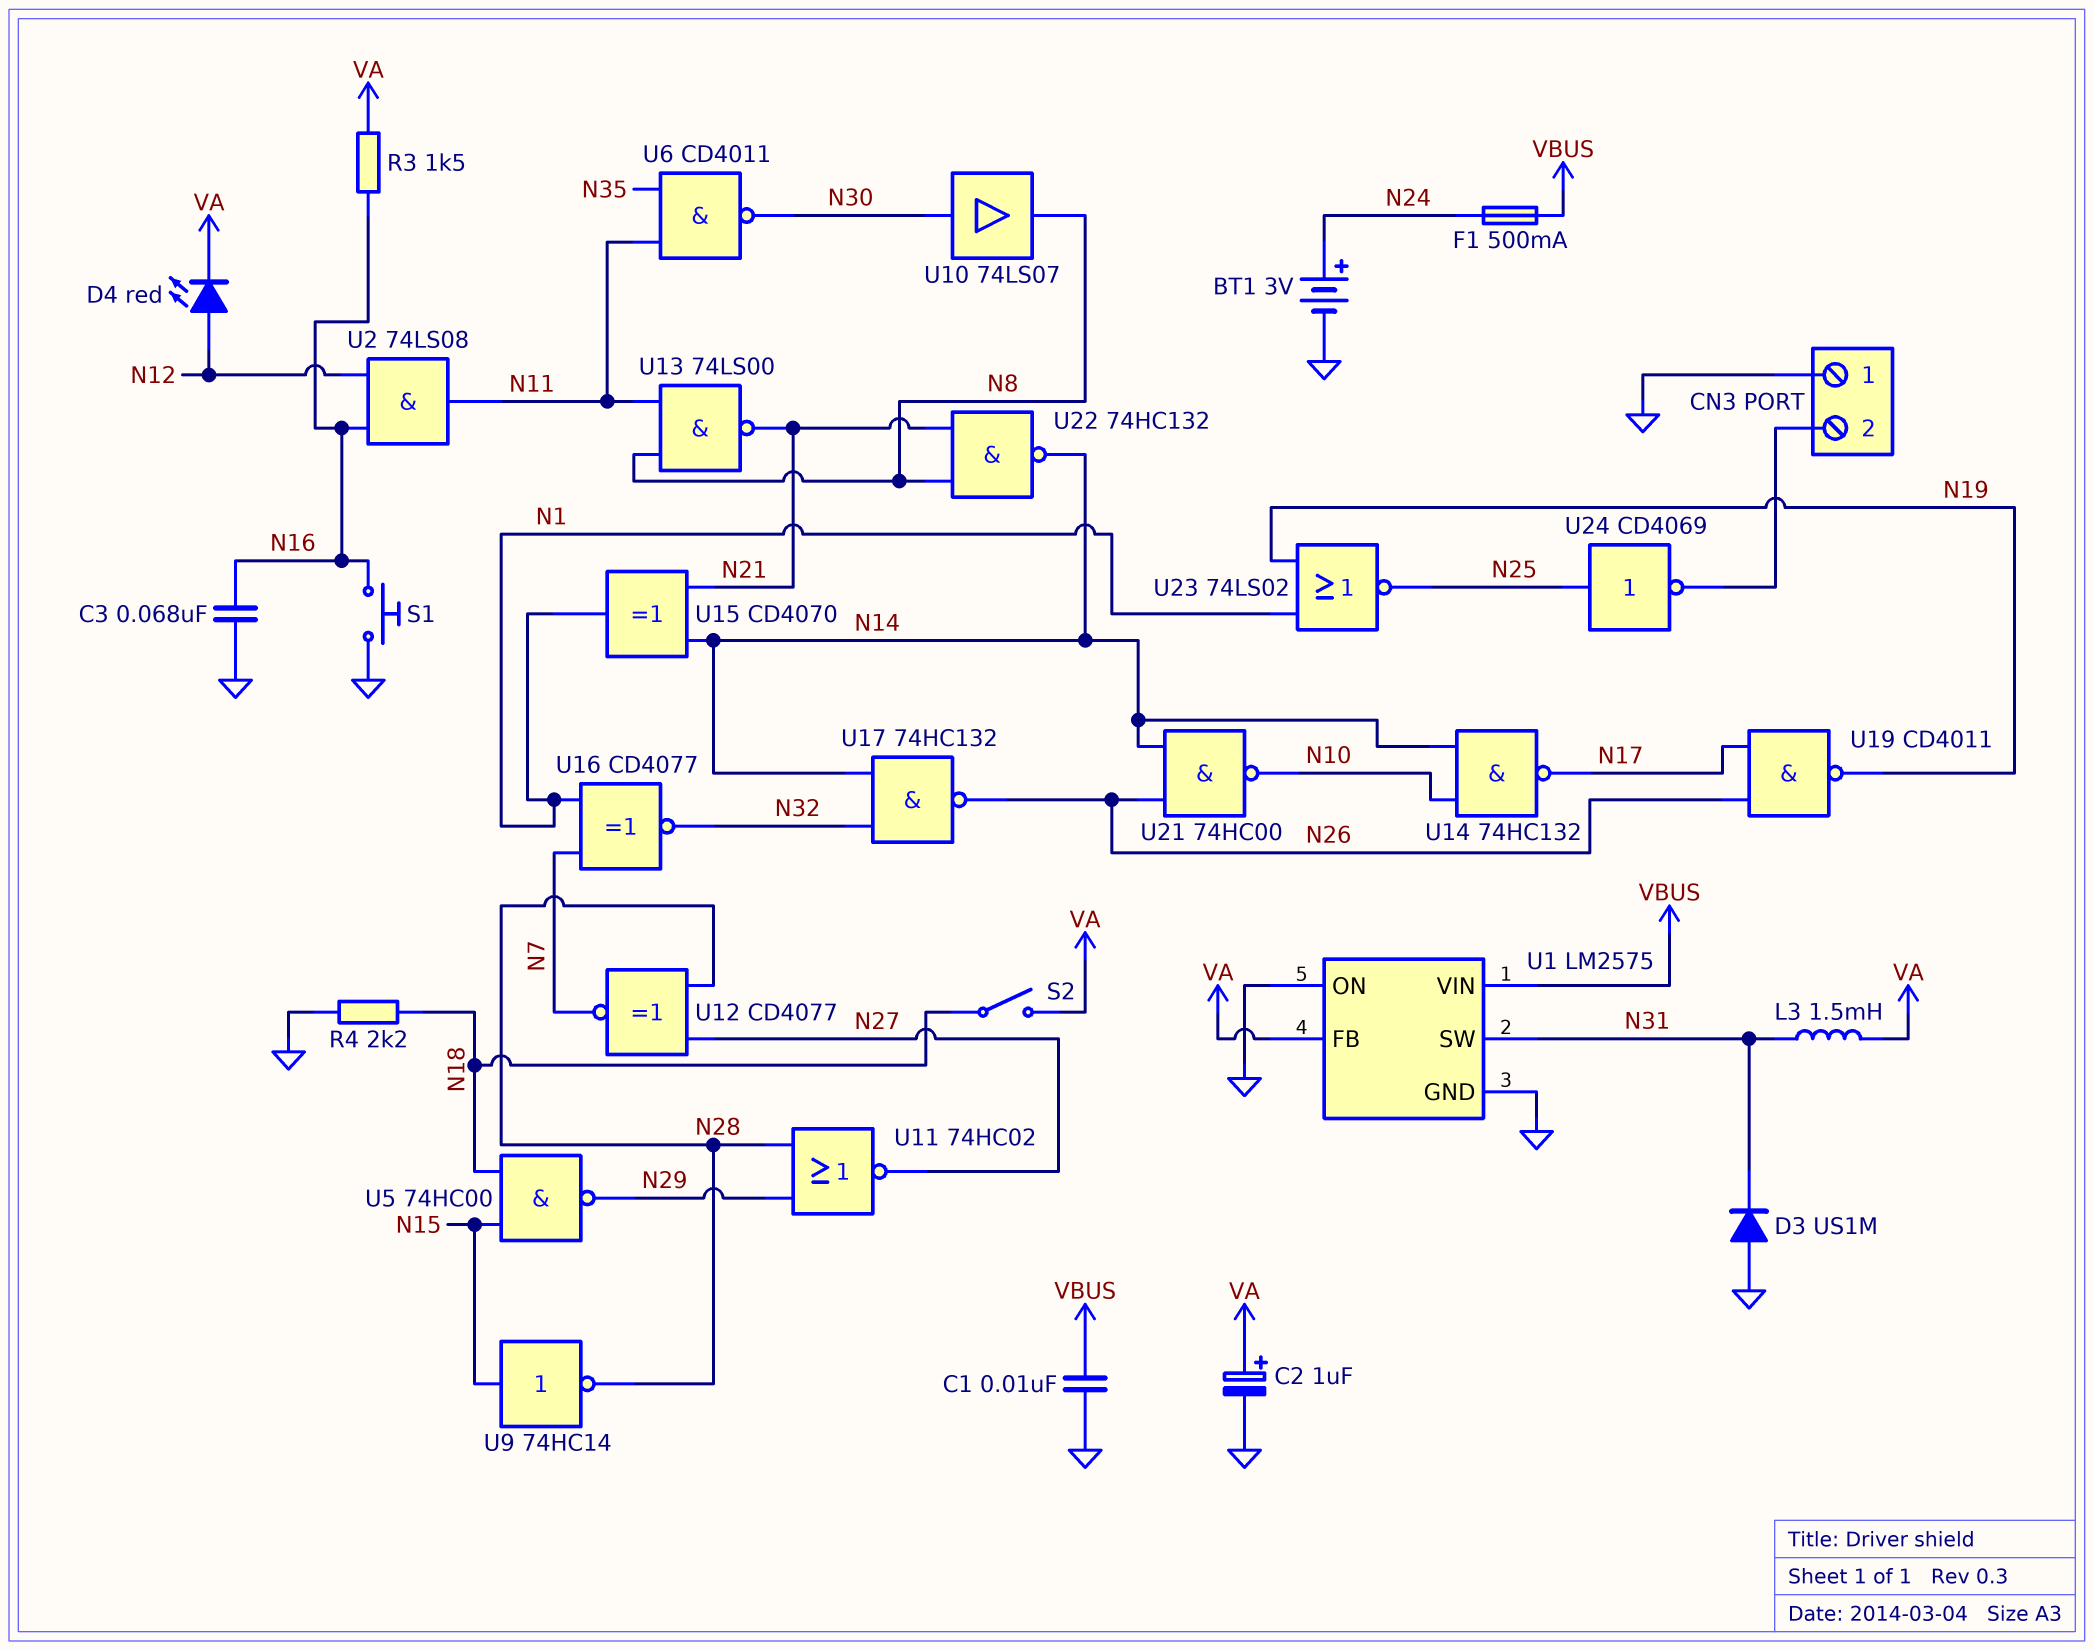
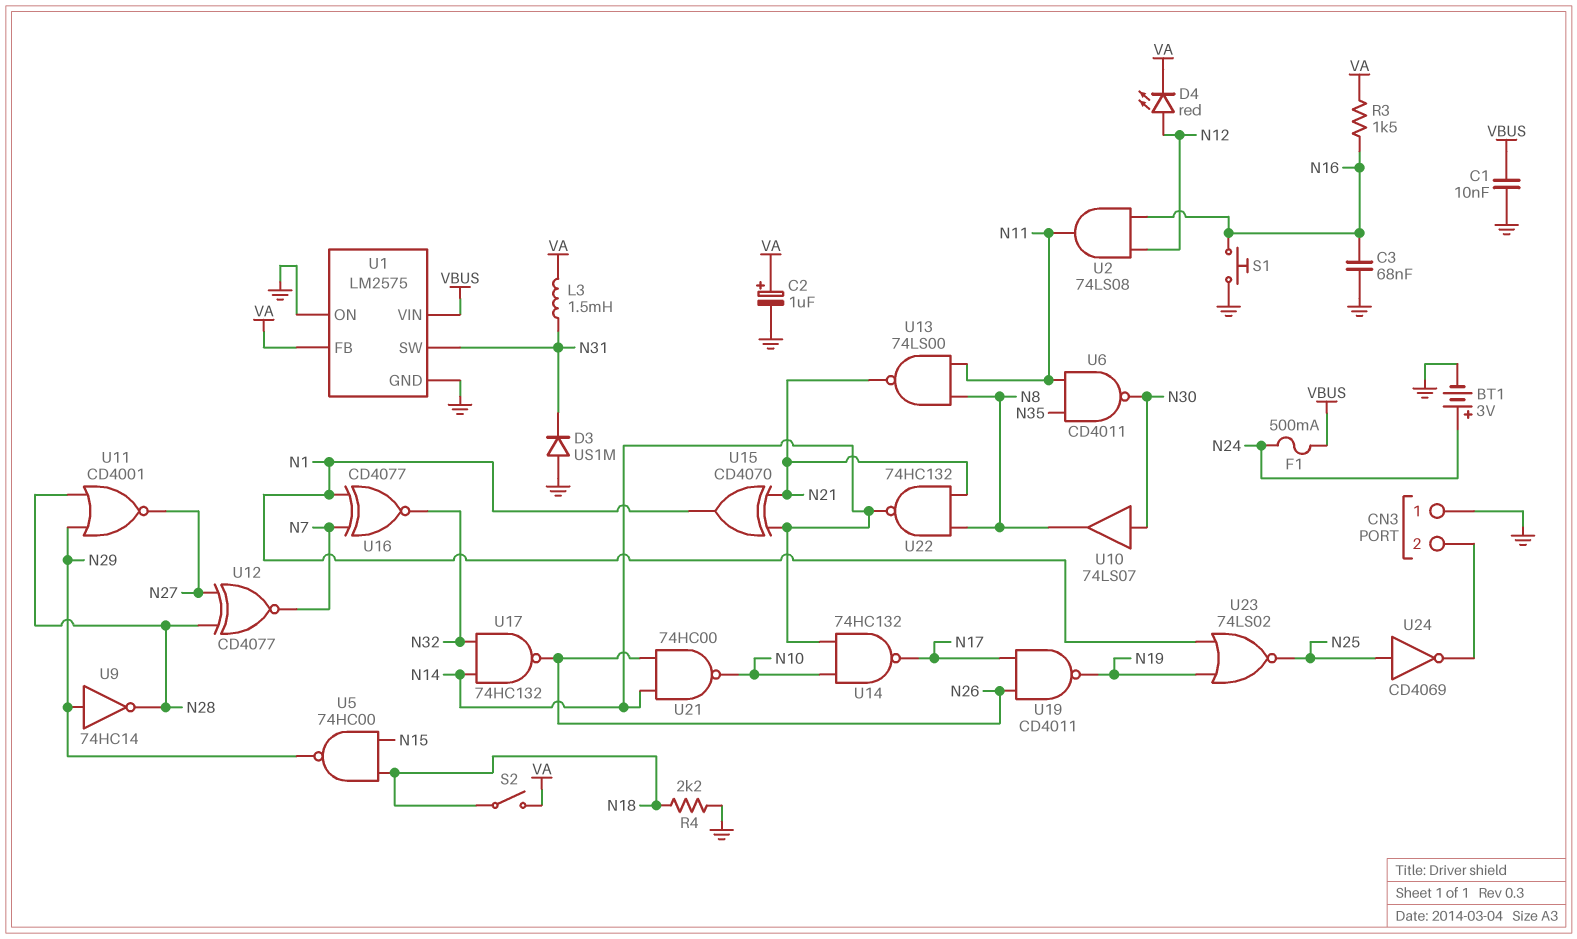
U9: NOT 74HC14 (in N15, out N28) -> NOT 74HC14 (in N29, out N28)
U11: NOR 74HC02 (in N28, in N29, out N27) -> NOR CD4001 (in N28, in N29, out N27)

